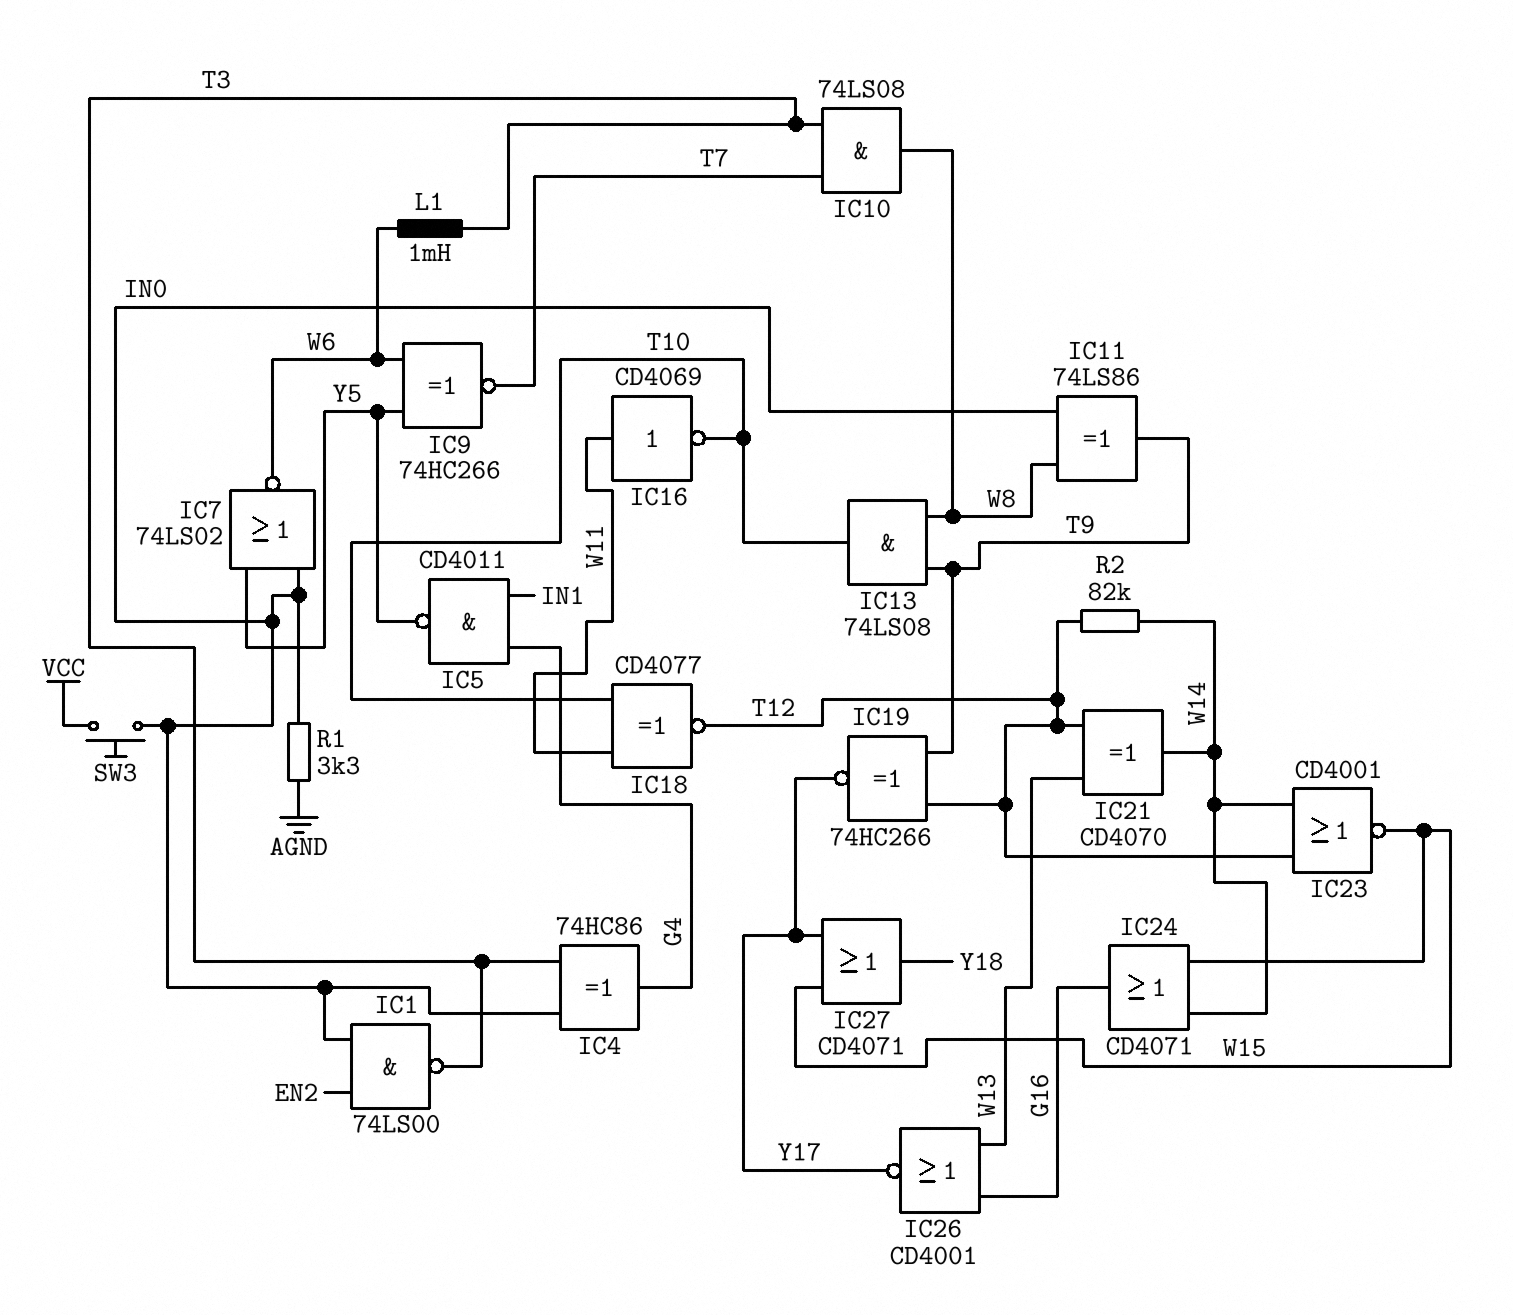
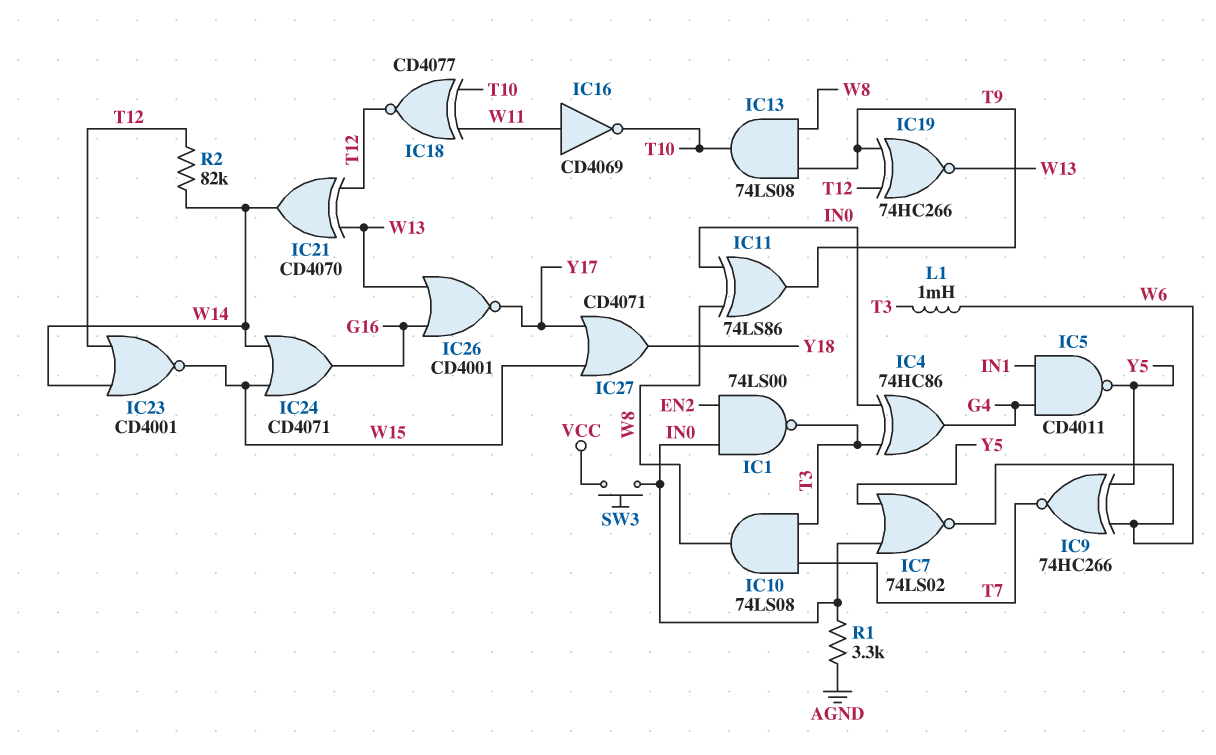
IC19: XNOR 74HC266 (in T9, in T12, out Y17) -> XNOR 74HC266 (in T9, in T12, out W13)

